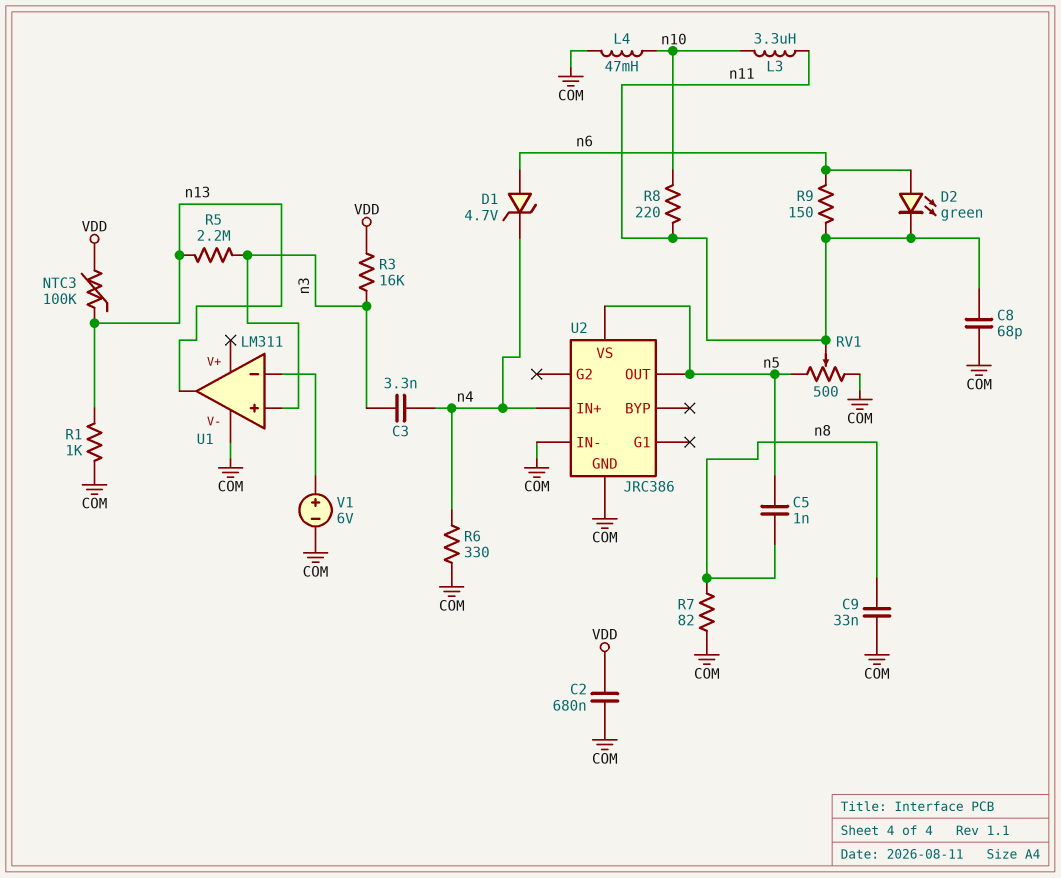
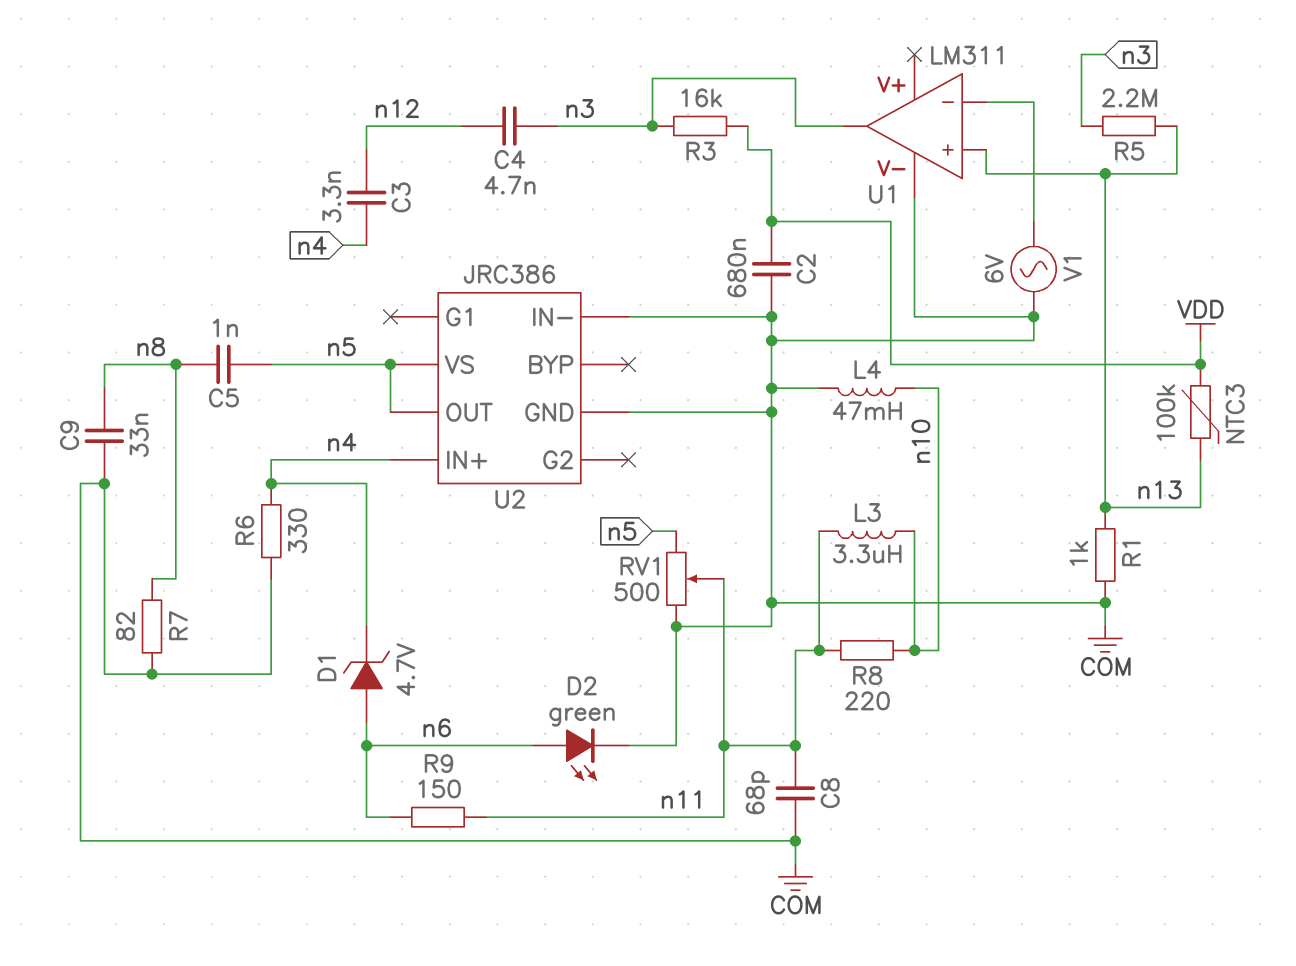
C3: 3.3nF (n3, n4) -> 3.3nF (n4, n12)
C4: none -> 4.7nF (n3, n12)
D2: LED green (A n6, K n11) -> LED green (A n6, K COM)
U1 pin in+: n3 -> n13
U1 pin out: n13 -> n3
V1: 6V (plus U1/in-, minus COM) -> AC 6V (COM, U1/in-)

